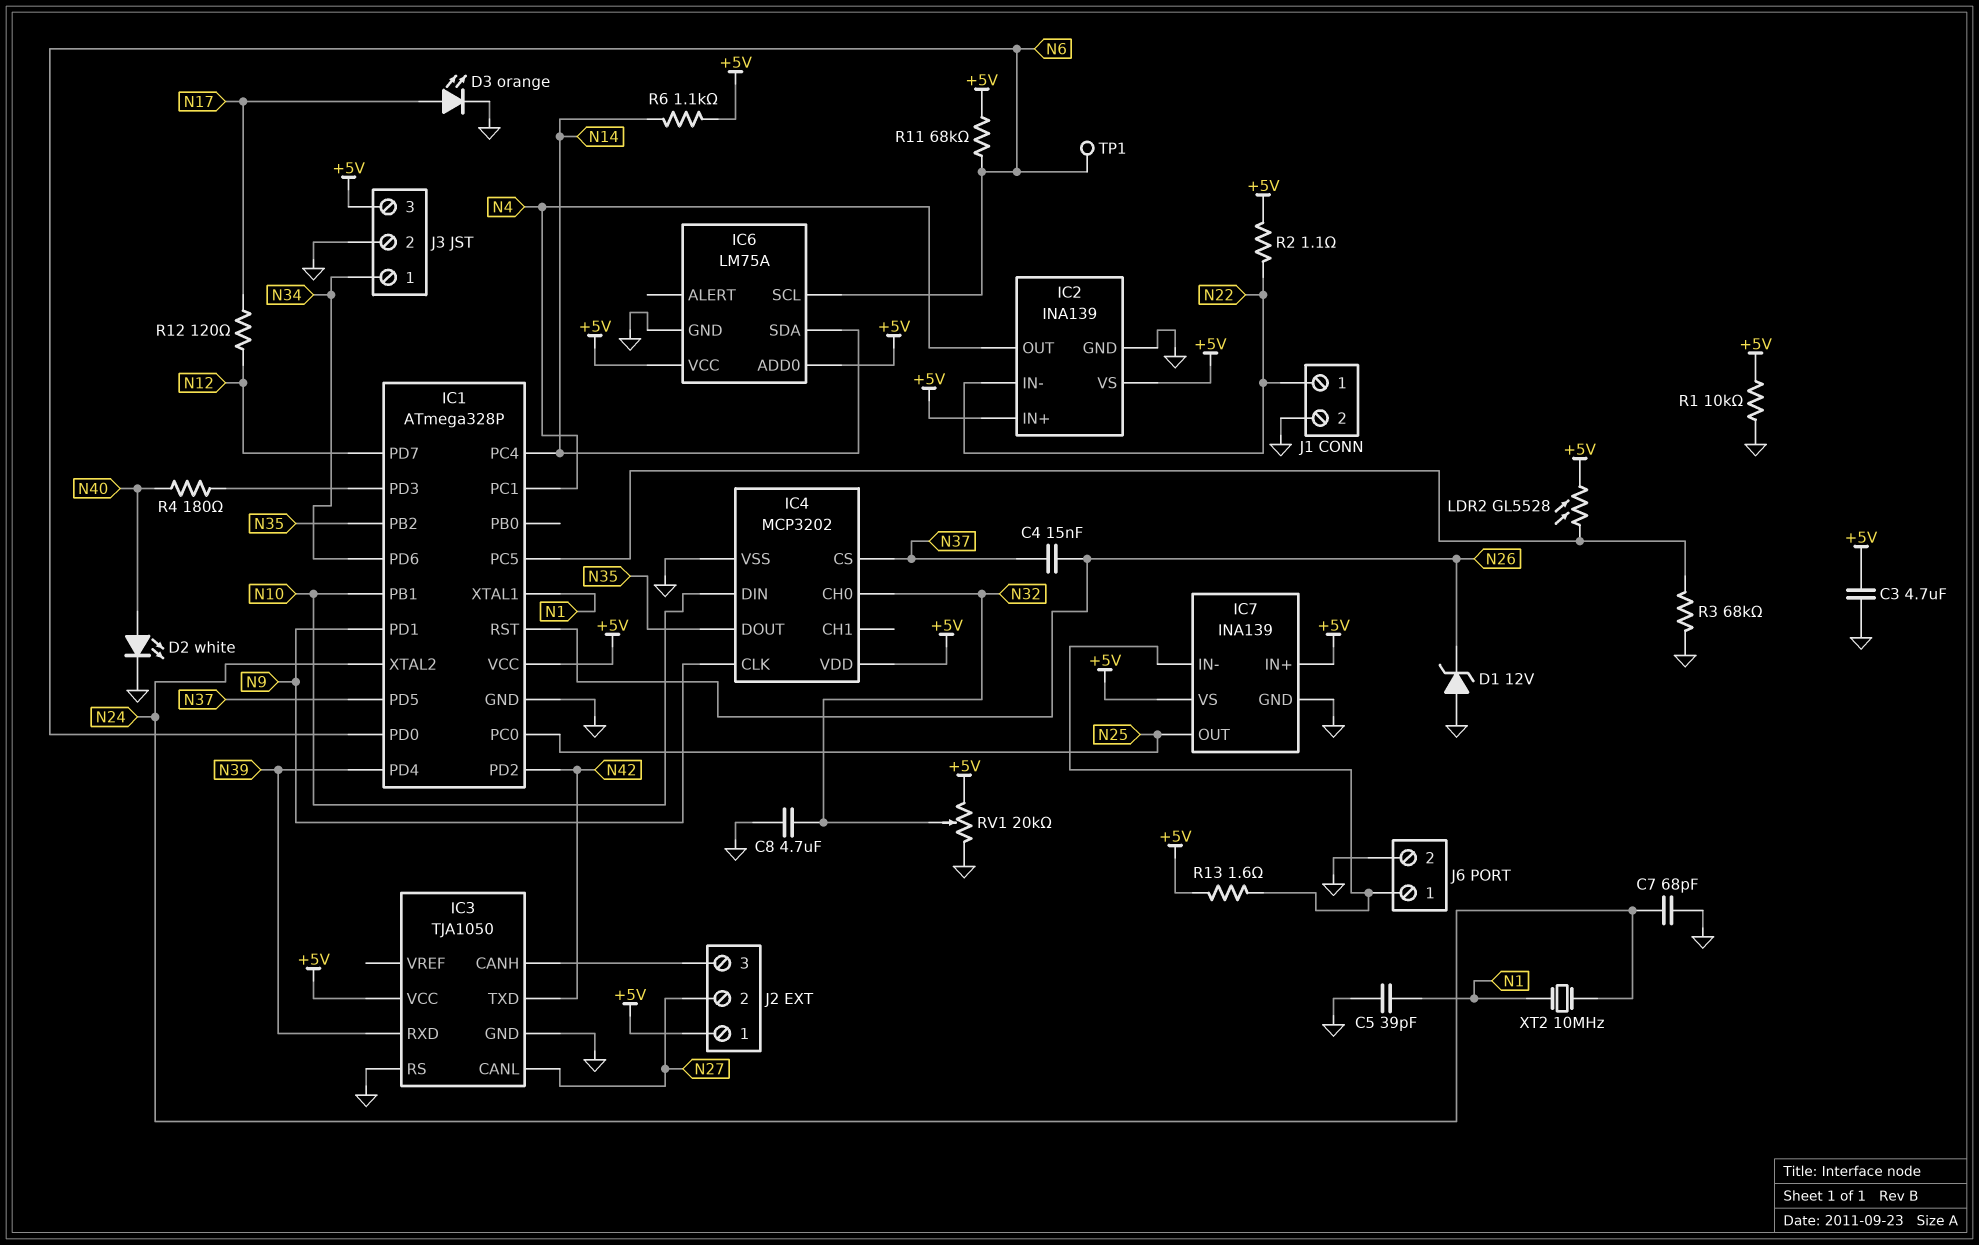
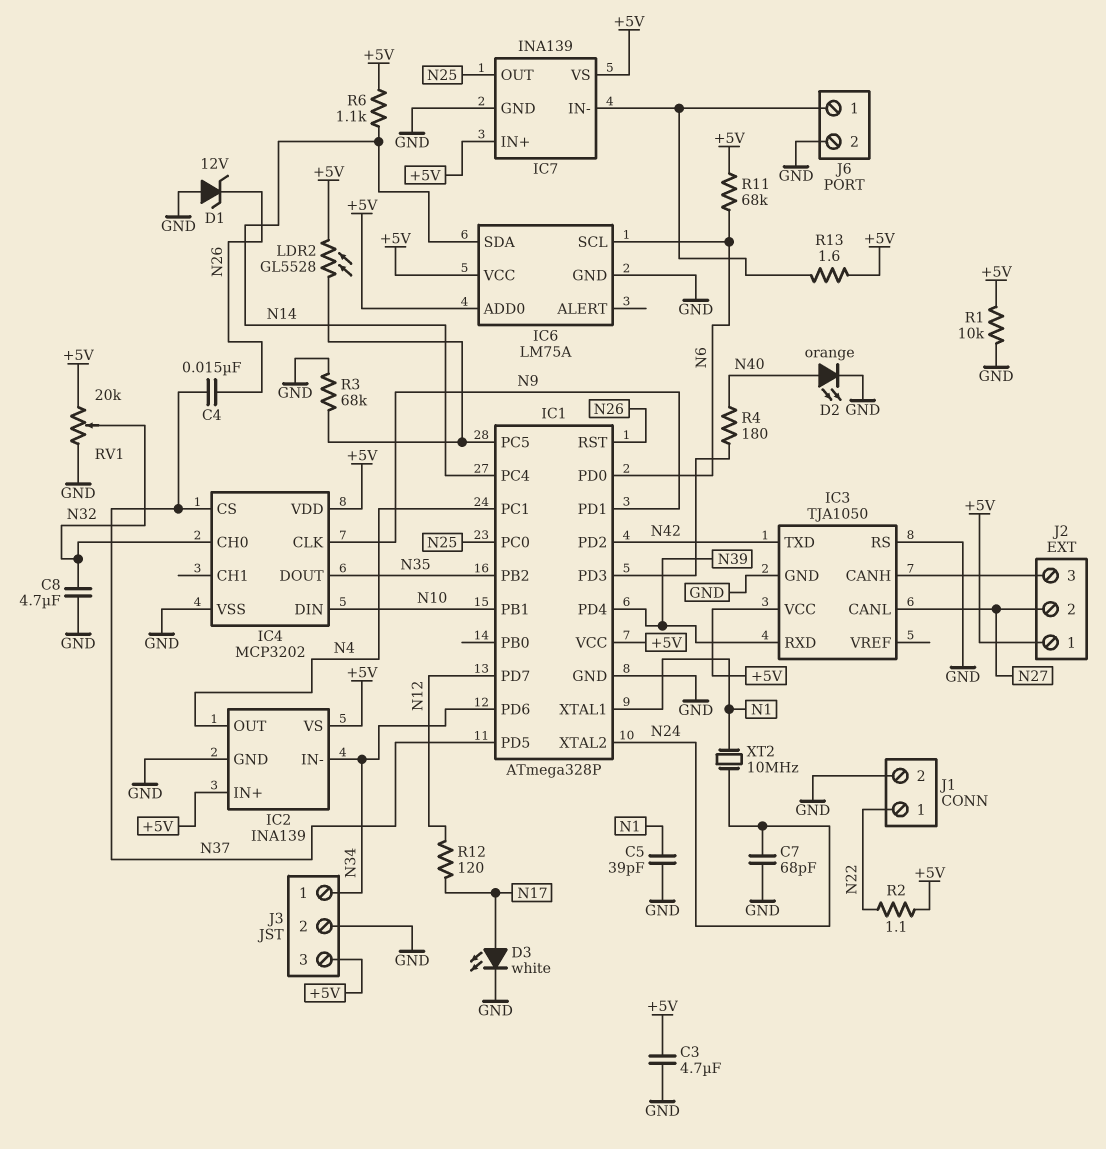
D2: LED white (A N40, K GND) -> LED orange (A N40, K GND)
D3: LED orange (A N17, K GND) -> LED white (A N17, K GND)
IC2 pin IN-: N22 -> N34
TP1: test point (N6) -> none

